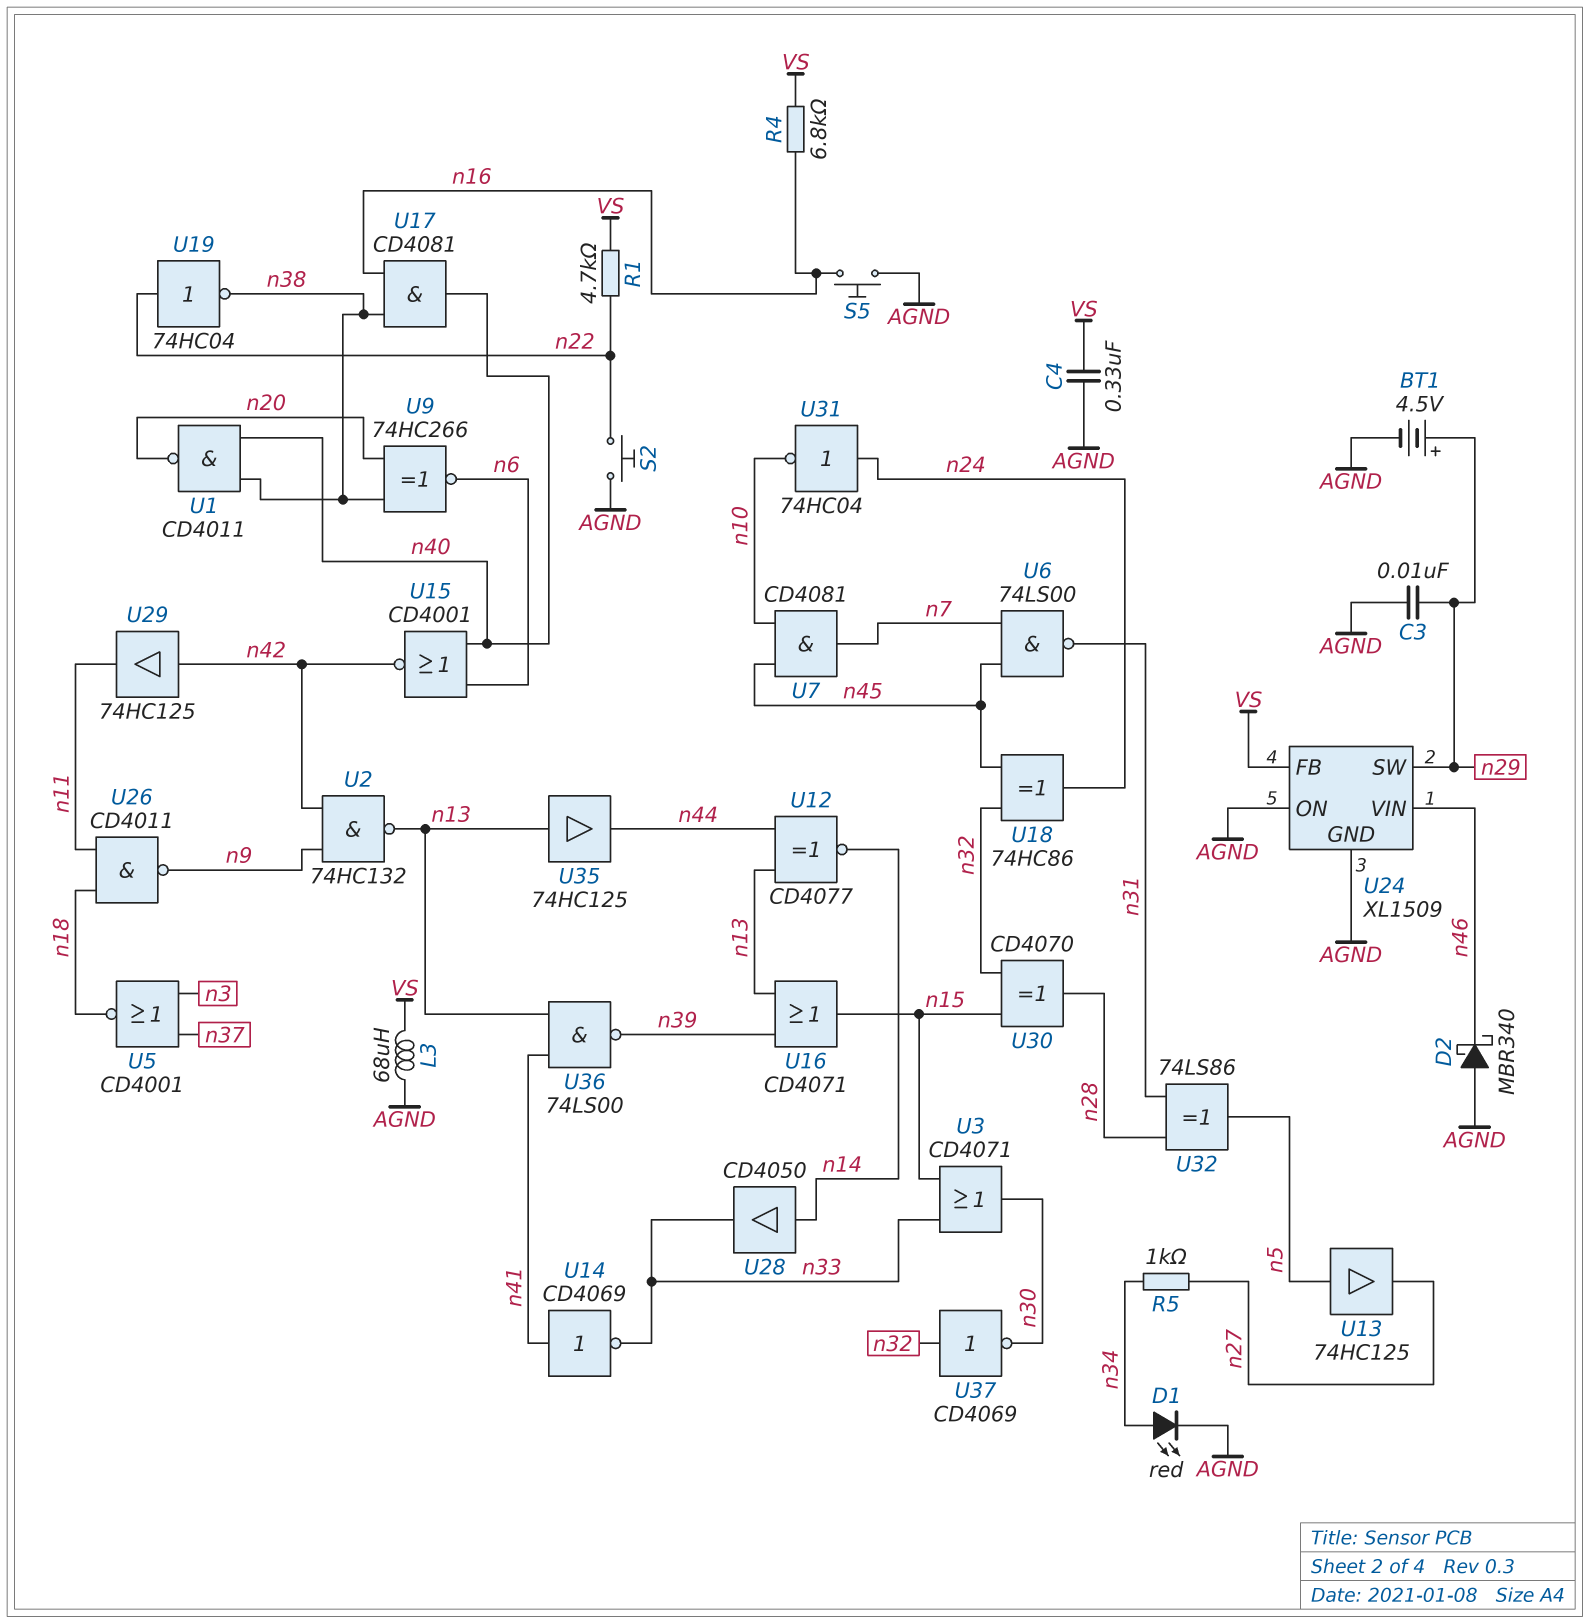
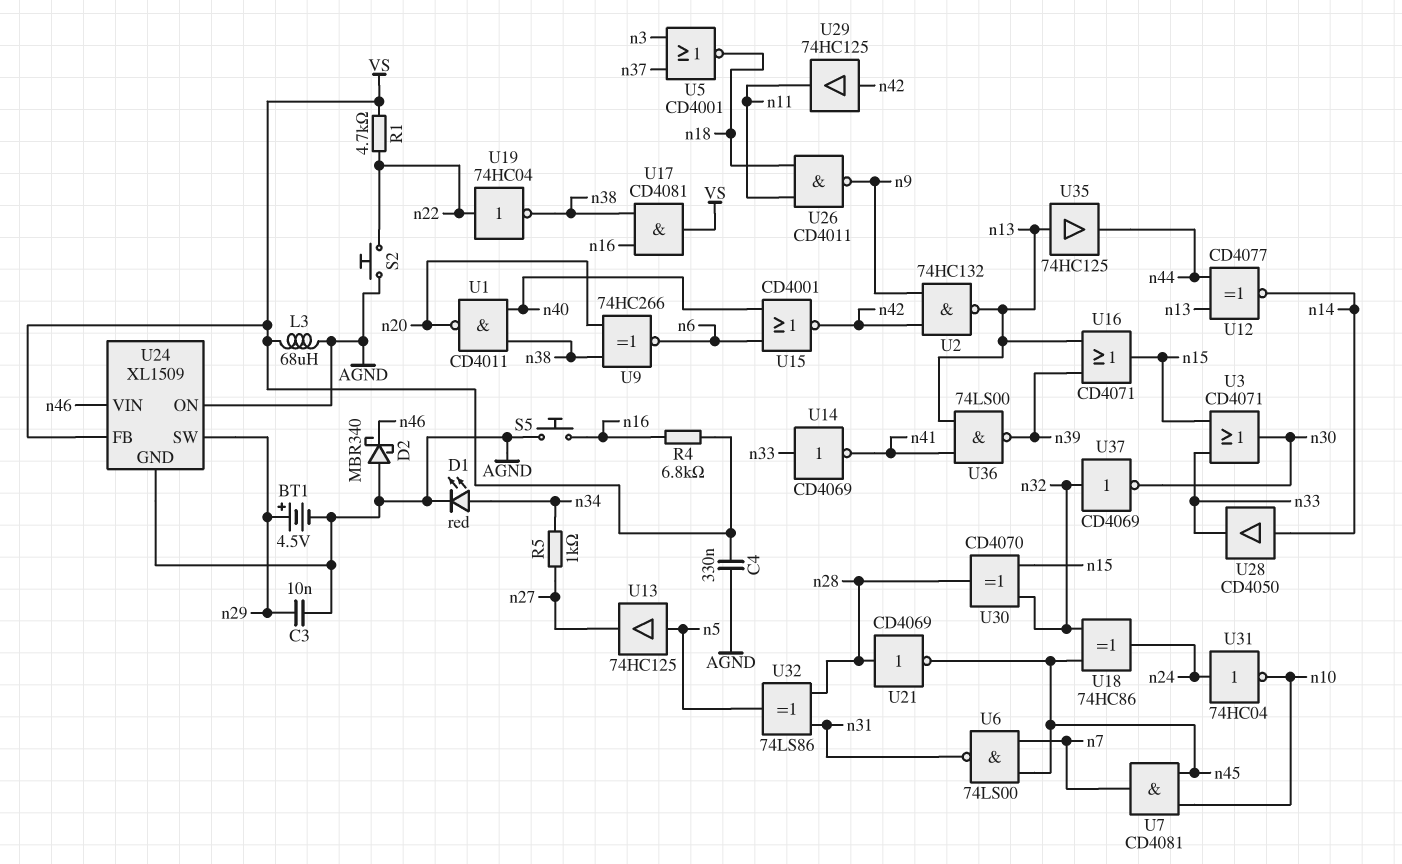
U14: NOT CD4069 (in n41, out n33) -> NOT CD4069 (in n33, out n41)
U17: AND CD4081 (in n16, in n38, out n40) -> AND CD4081 (in n16, in n38, out VS)
U21: none -> NOT CD4069 (in n28, out n45)

